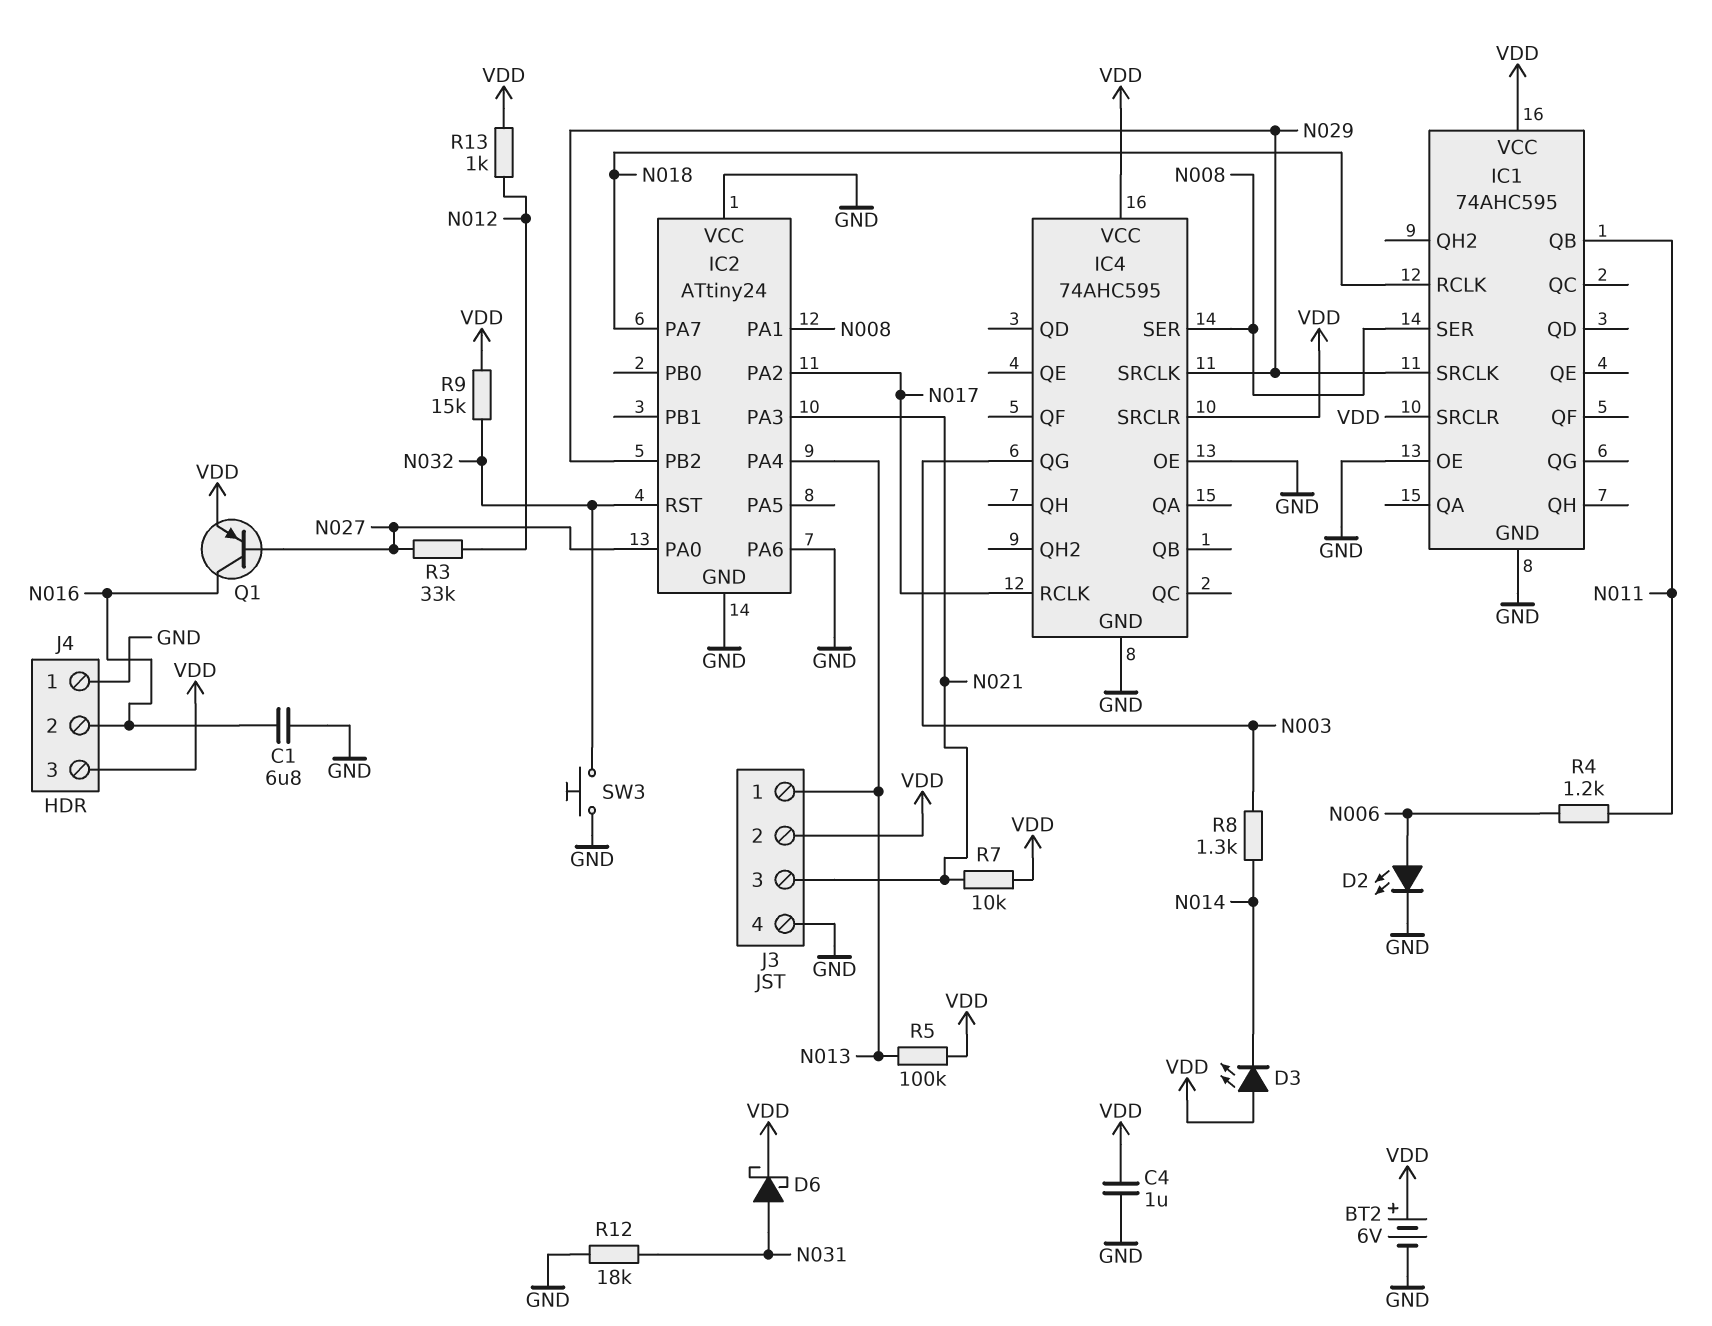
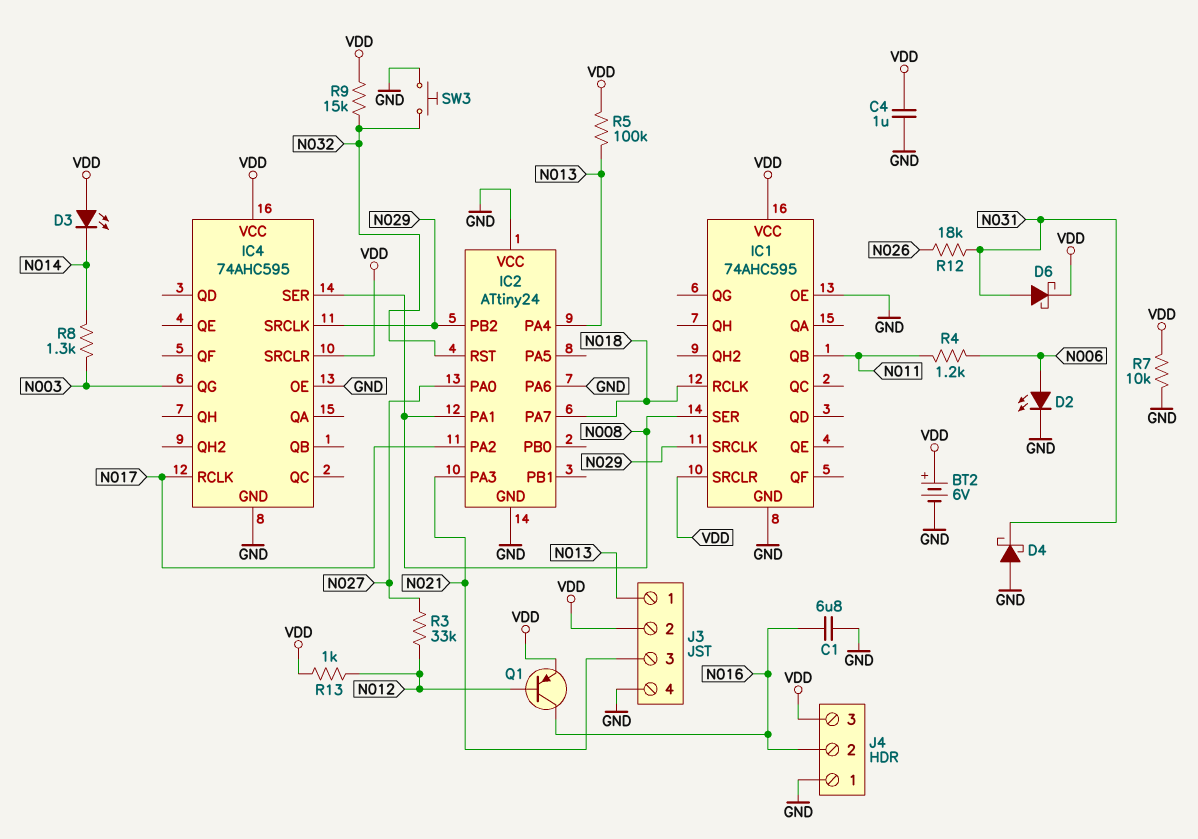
D4: none -> schottky (A GND, K N031)
Q1: PNP (B N027, C N016, E VDD) -> PNP (B N012, C N016, E VDD)
R7: 10k (N021, VDD) -> 10k (GND, VDD)
R12: 18k (GND, N031) -> 18k (N026, N031)

